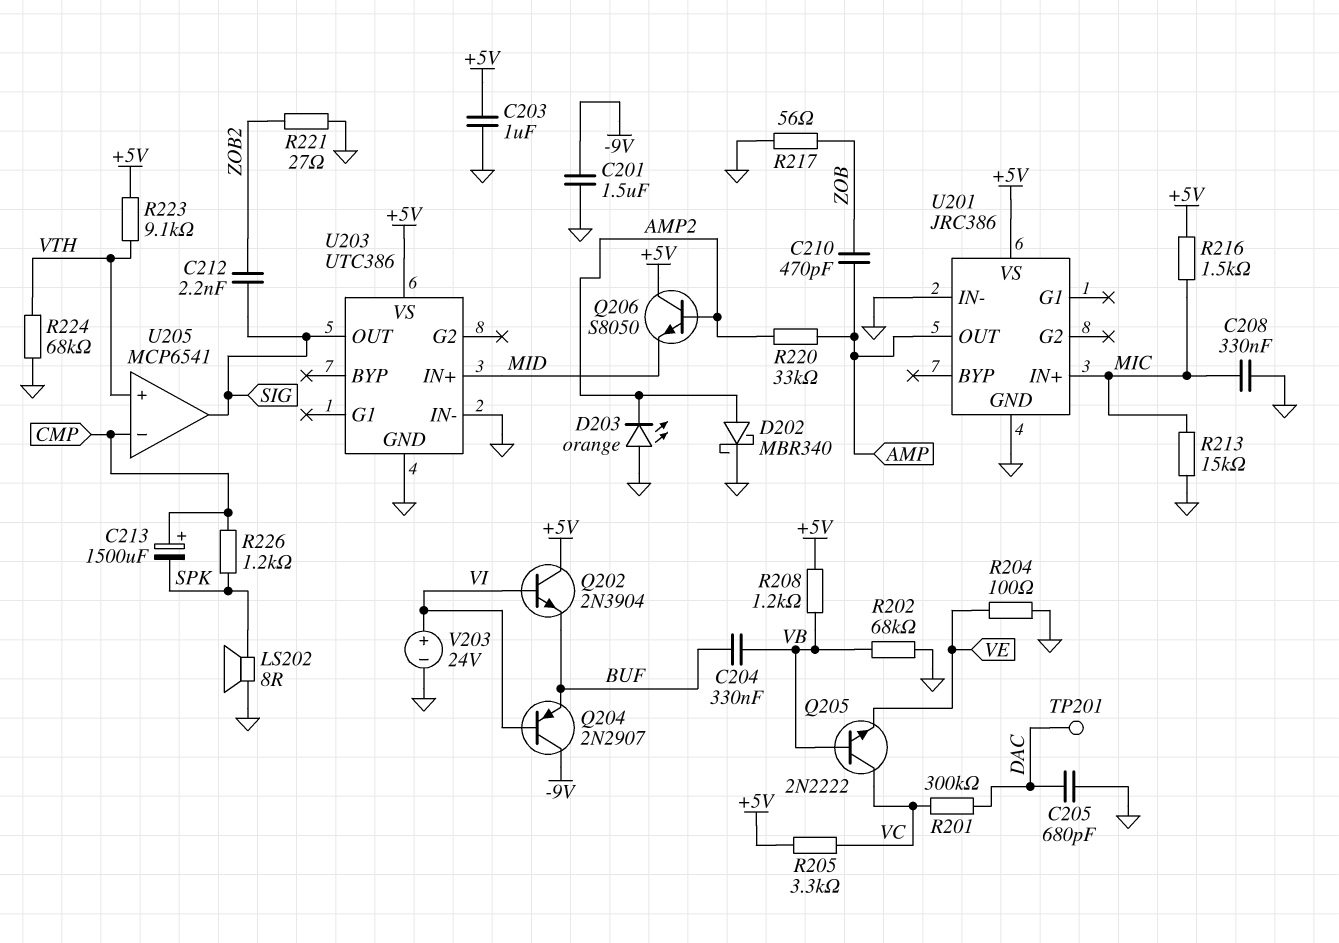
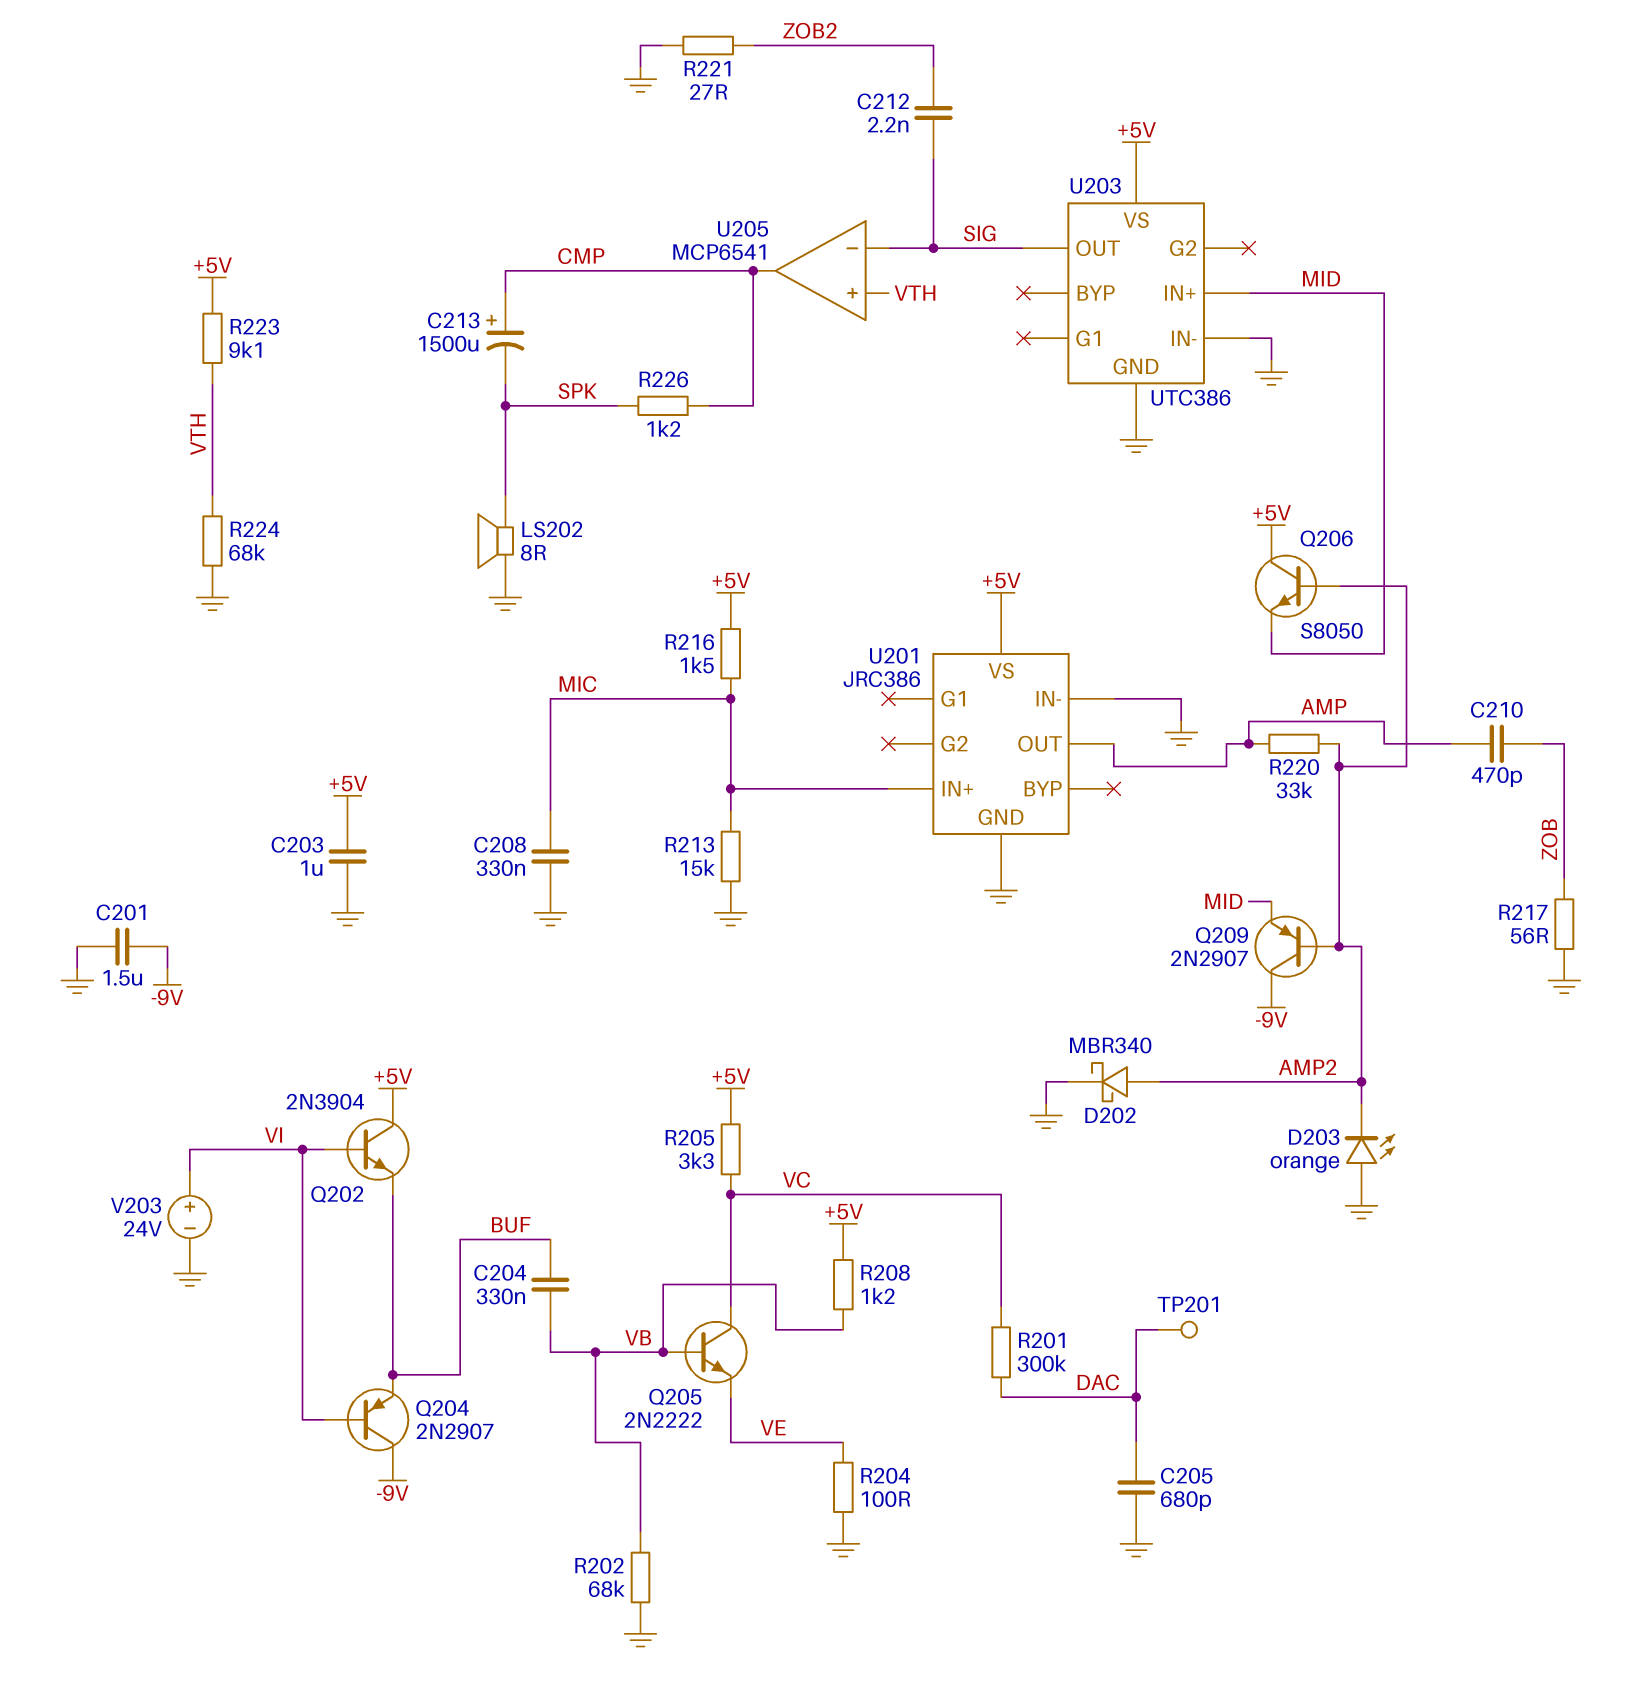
Q209: none -> PNP 2N2907 (B AMP2, C -9V, E MID)
U205 pin in-: CMP -> SIG
U205 pin out: SIG -> CMP

